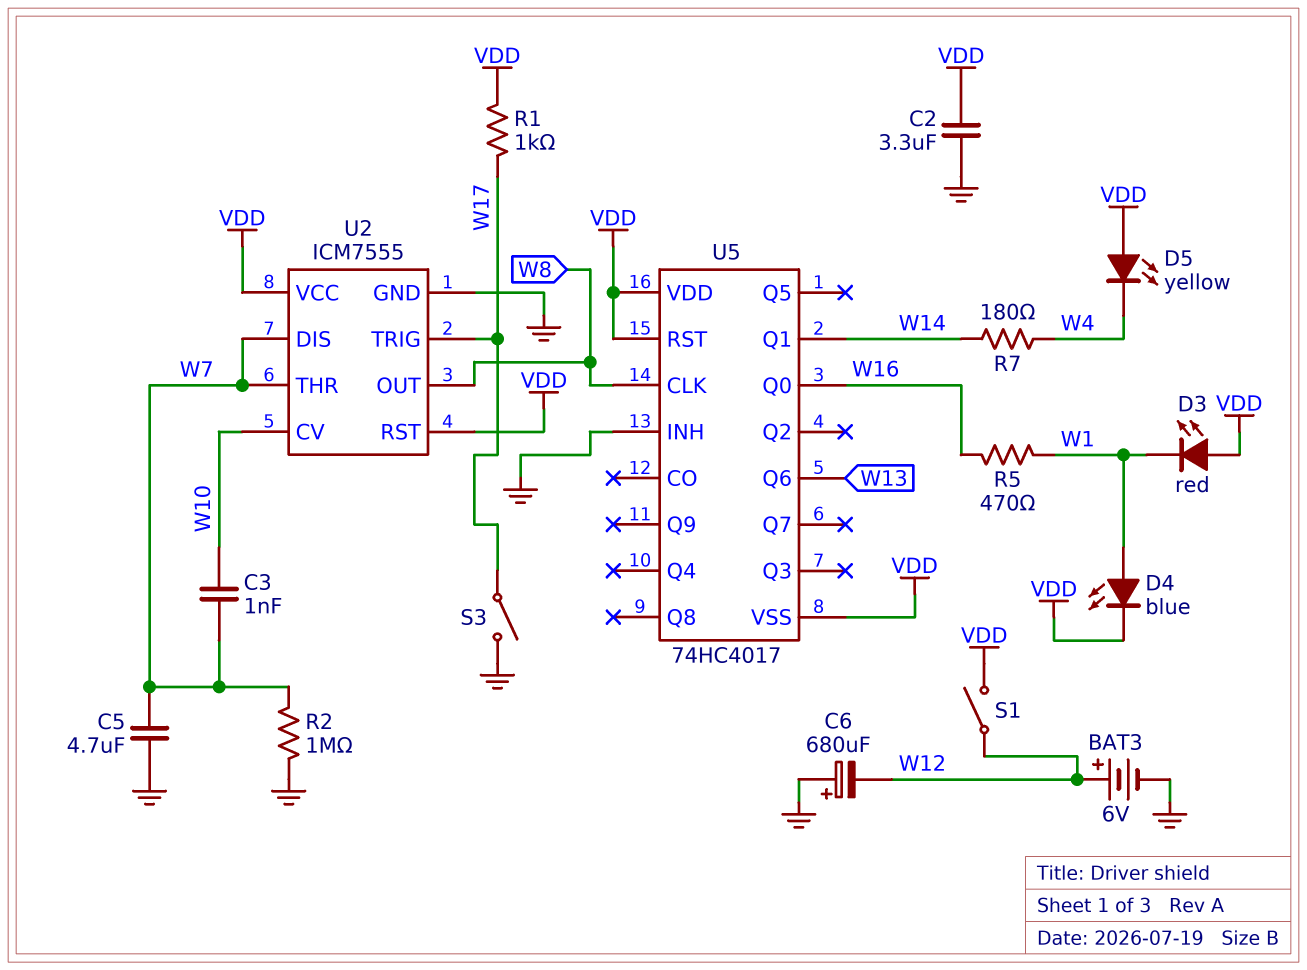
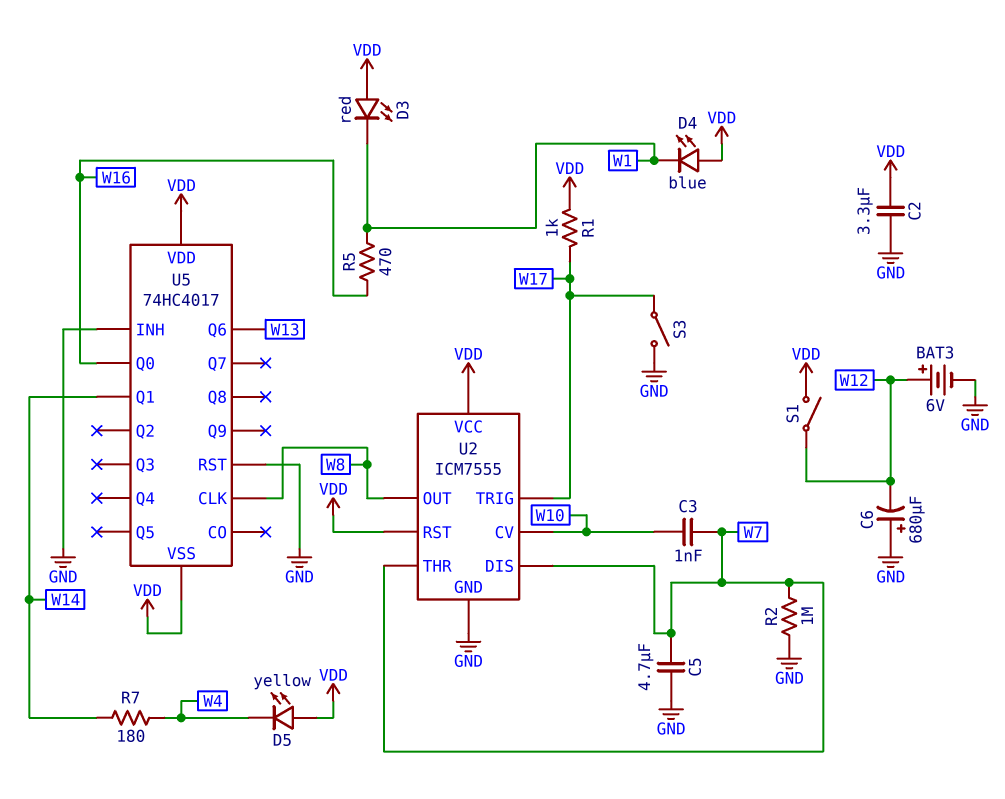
D4: LED blue (A W1, K VDD) -> LED blue (A VDD, K W1)
U5 pin RST: VDD -> GND

